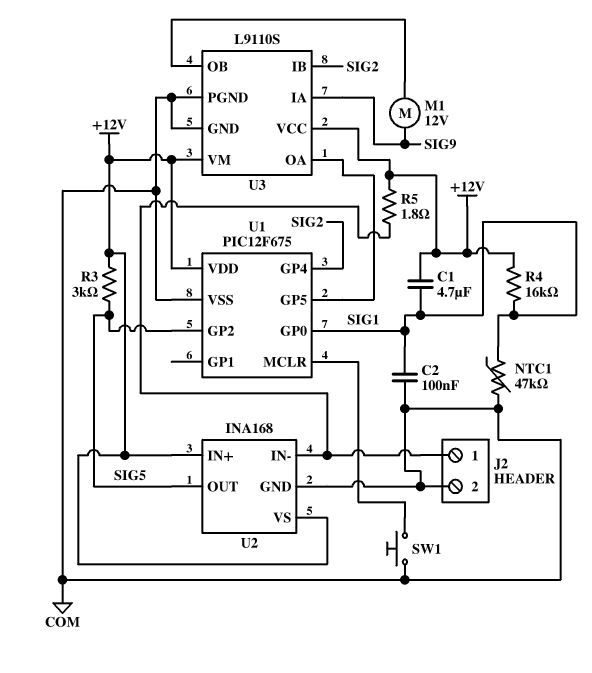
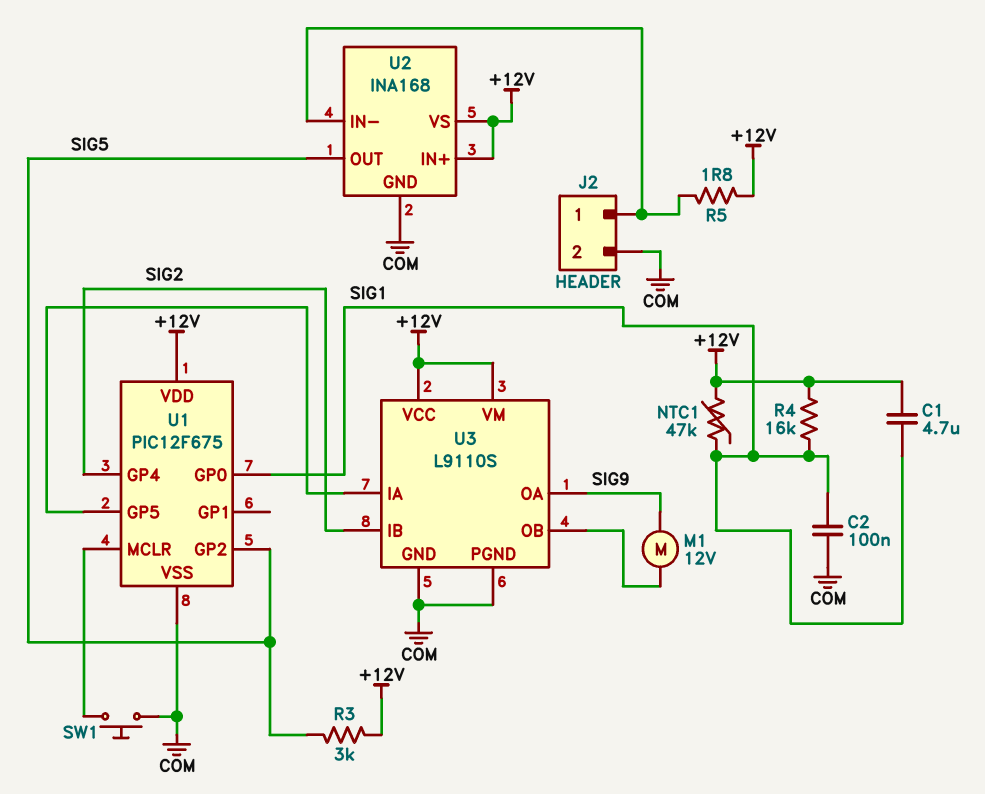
NTC1: 47k (COM, SIG1) -> 47k (+12V, SIG1)
U3 pin IA: SIG9 -> U1/GP5
U3 pin OA: U1/GP5 -> SIG9

